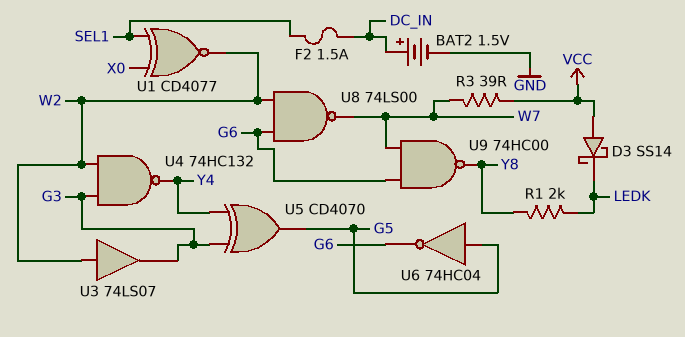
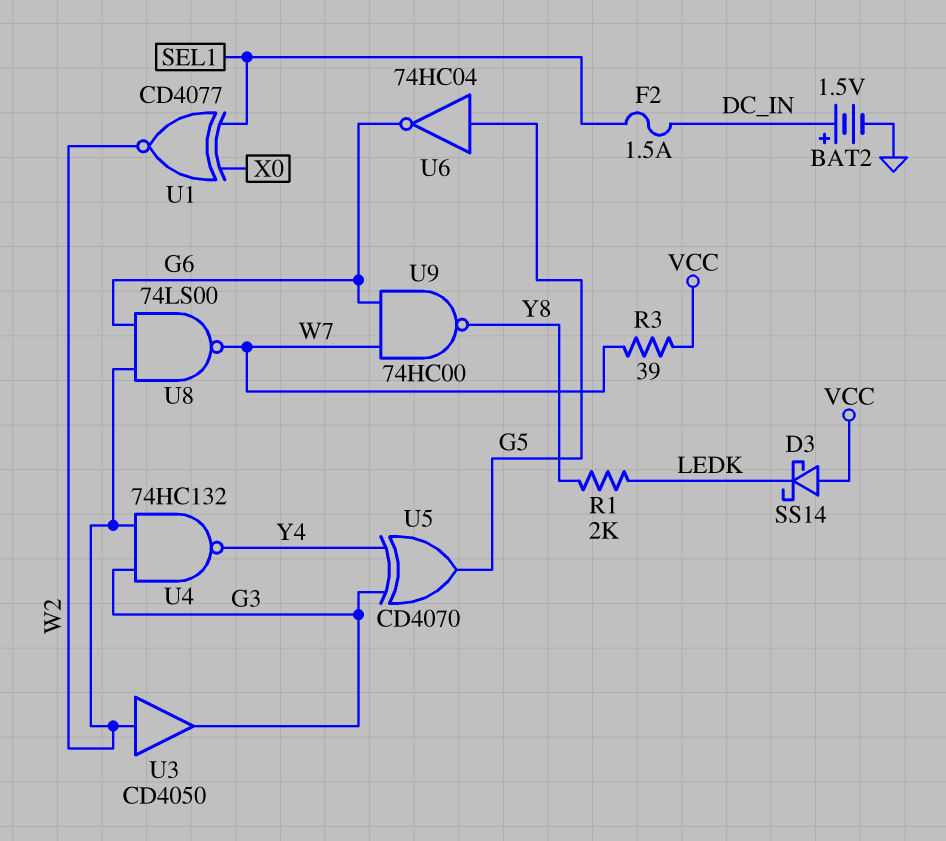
U3: buffer 74LS07 (in W2, out G3) -> buffer CD4050 (in W2, out G3)

